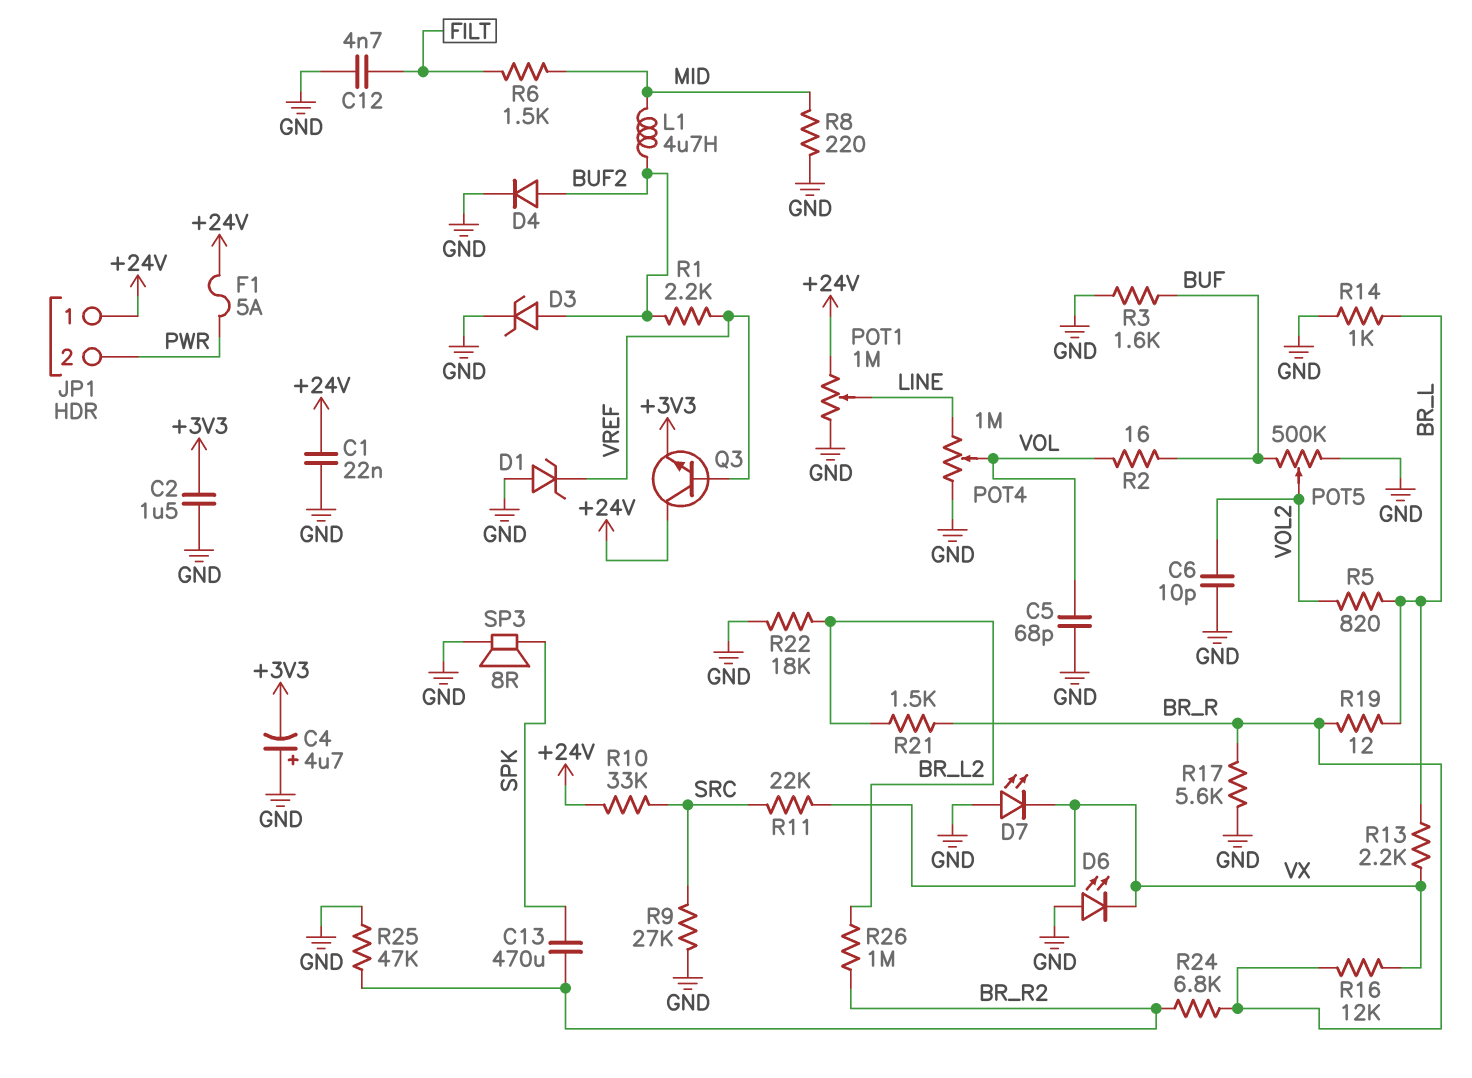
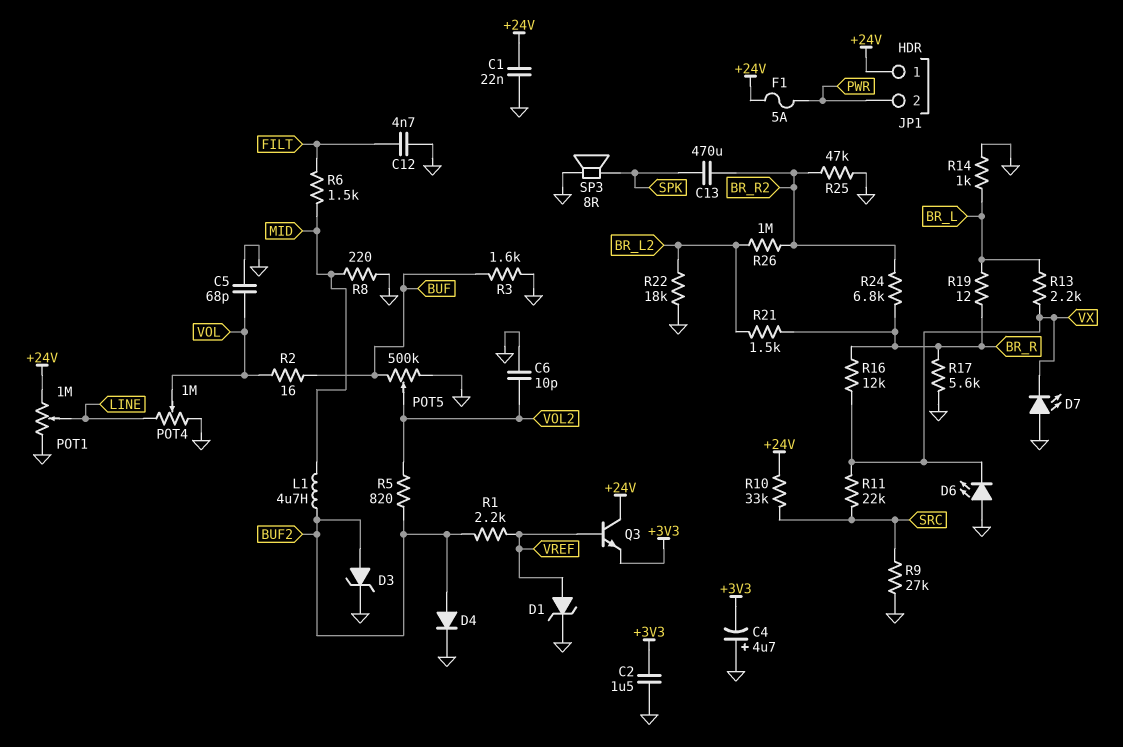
D1: zener (A GND, K VREF) -> zener (A VREF, K GND)
R5: 820 (BR_L, VOL2) -> 820 (BUF2, VOL2)

